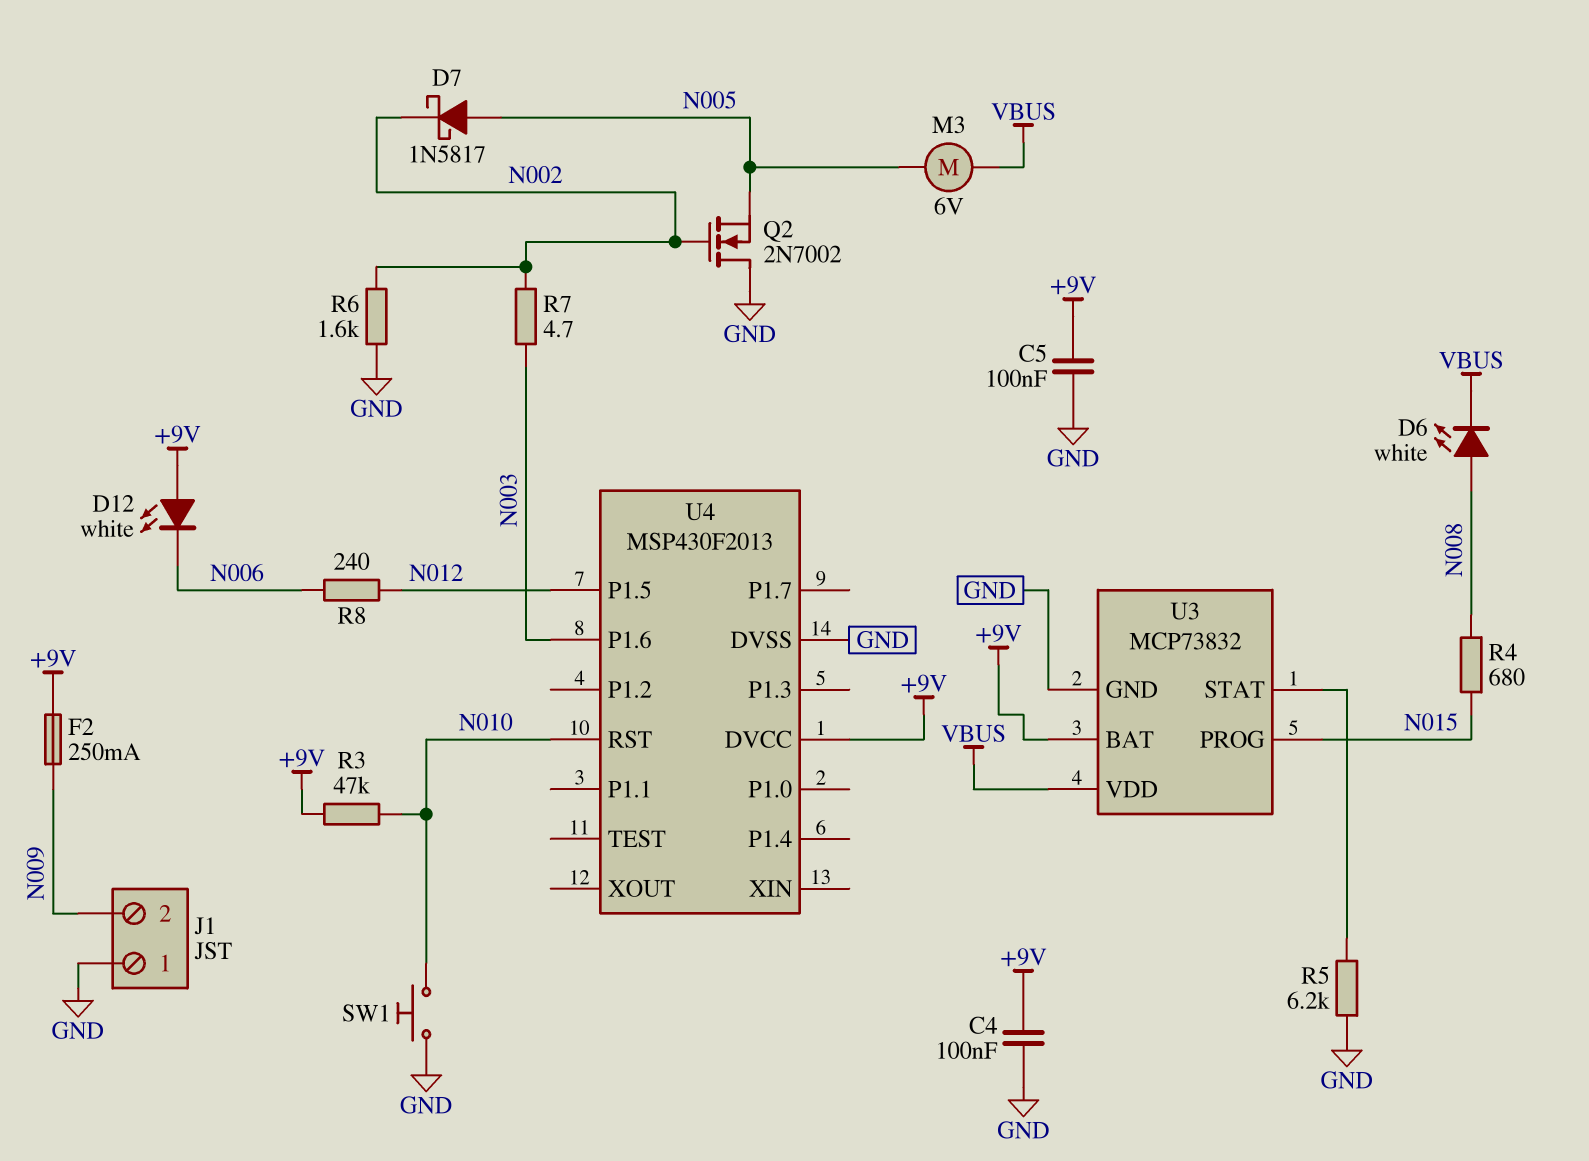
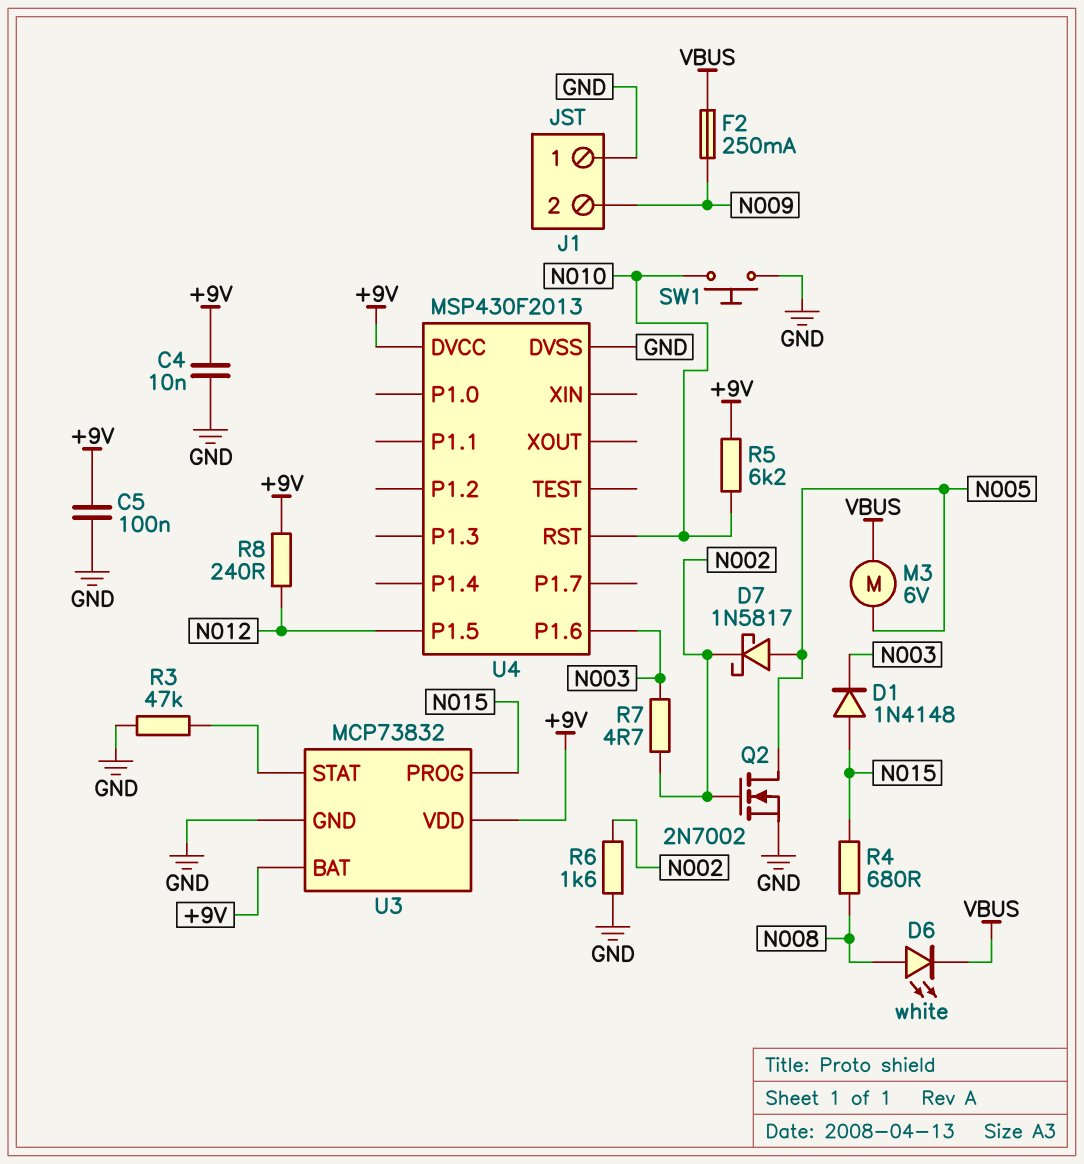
C4: 100nF (+9V, GND) -> 10nF (+9V, GND)
D1: none -> diode 1N4148 (A N015, K N003)
D12: LED white (A +9V, K N006) -> none
F2: 250mA (+9V, N009) -> 250mA (N009, VBUS)
Q2: NMOS 2N7002 (G N002, D GND, S N005) -> NMOS 2N7002 (G N002, D N005, S GND)
R3: 47k (+9V, N010) -> 47k (GND, U3/STAT)
R5: 6.2k (GND, U3/STAT) -> 6.2k (+9V, N010)
R8: 240 (N006, N012) -> 240 (+9V, N012)
U3 pin VDD: VBUS -> +9V

